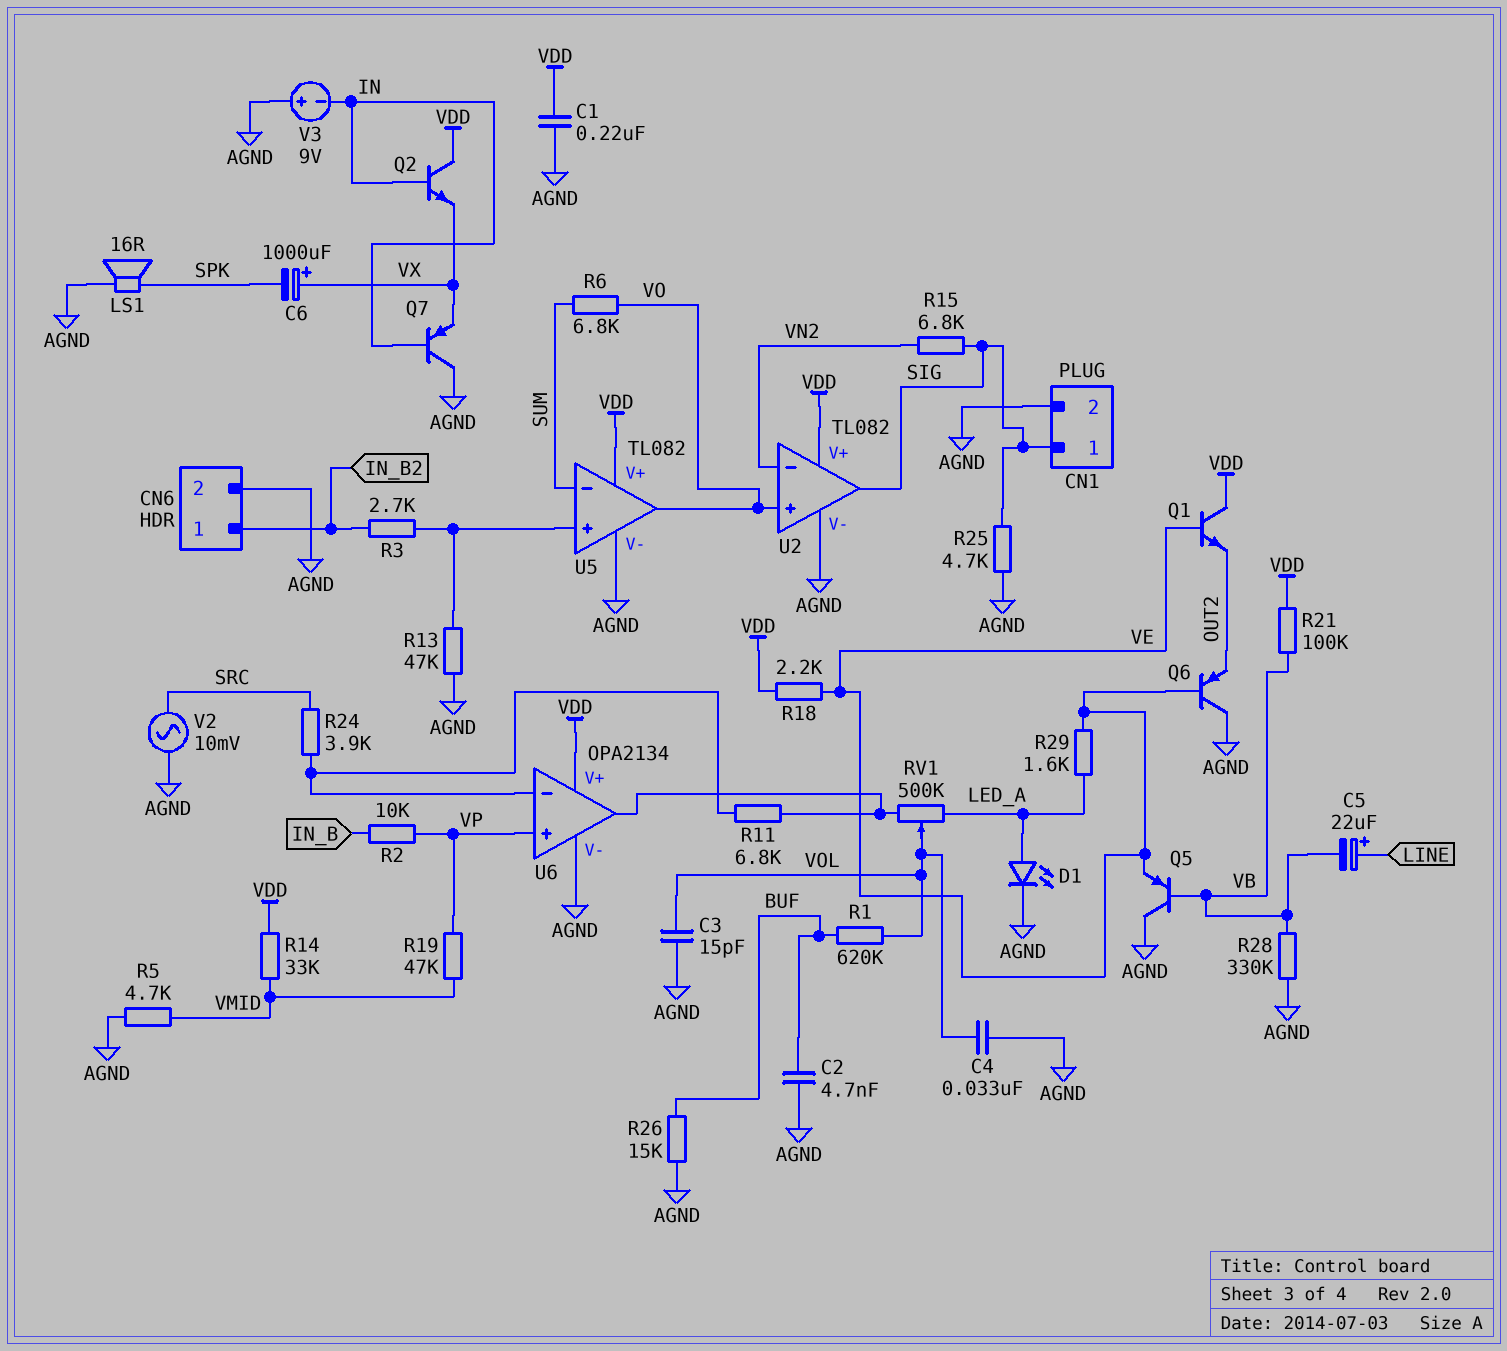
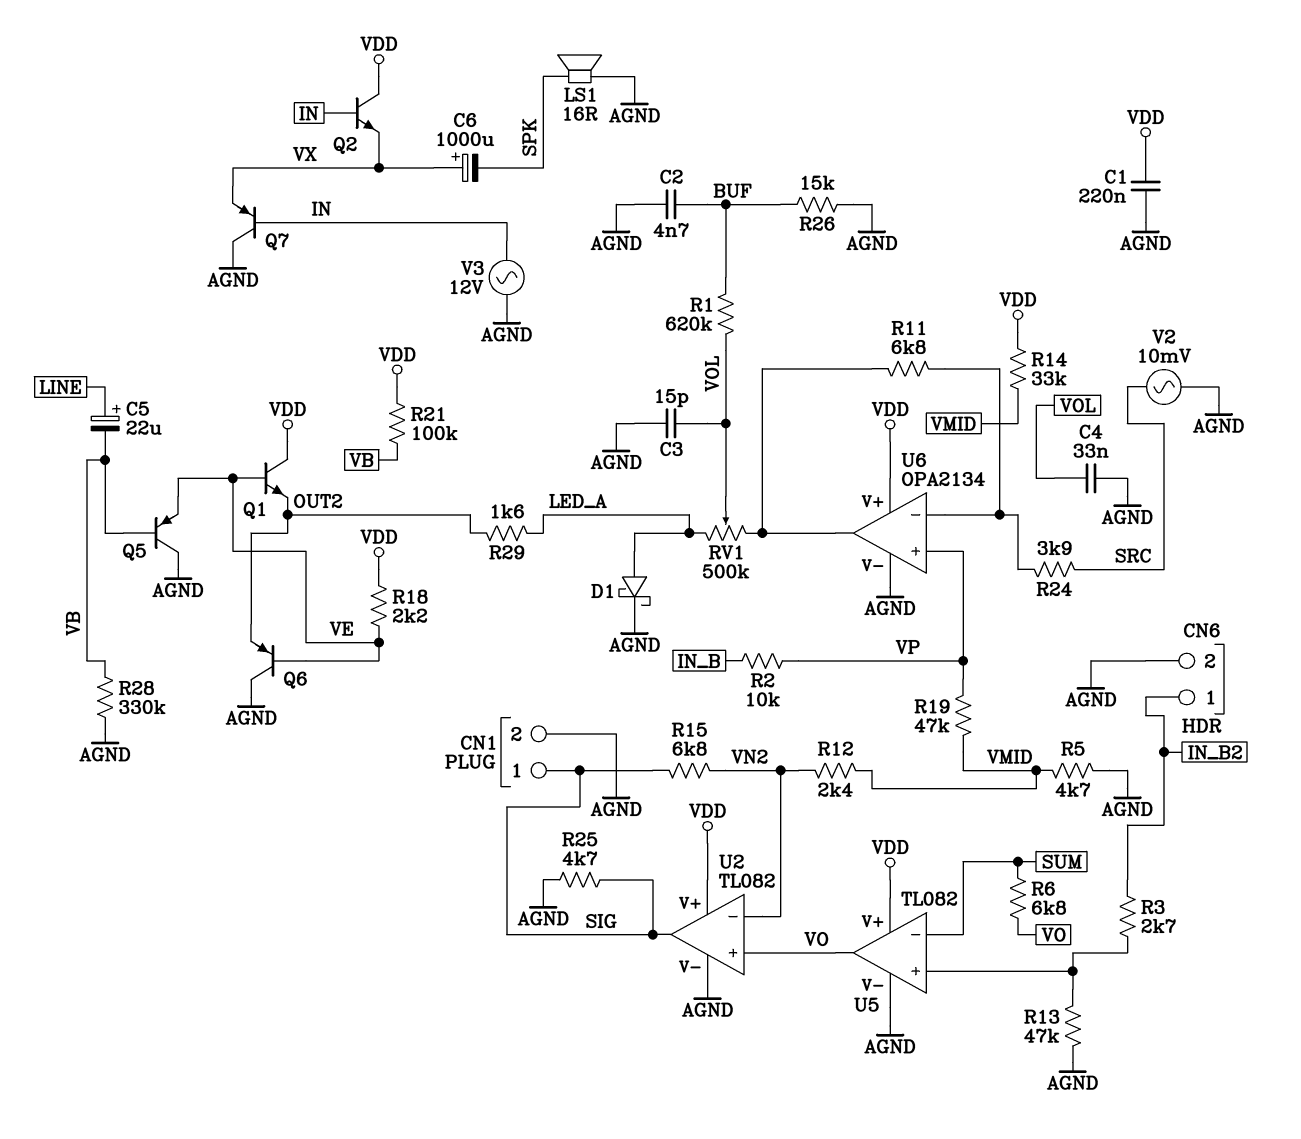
D1: LED (A LED_A, K AGND) -> schottky (A LED_A, K AGND)
R12: none -> 2.4k (VMID, VN2)
R29: 1.6k (LED_A, VE) -> 1.6k (LED_A, OUT2)
V3: 9V (plus AGND, minus IN) -> AC 12V (AGND, IN)

